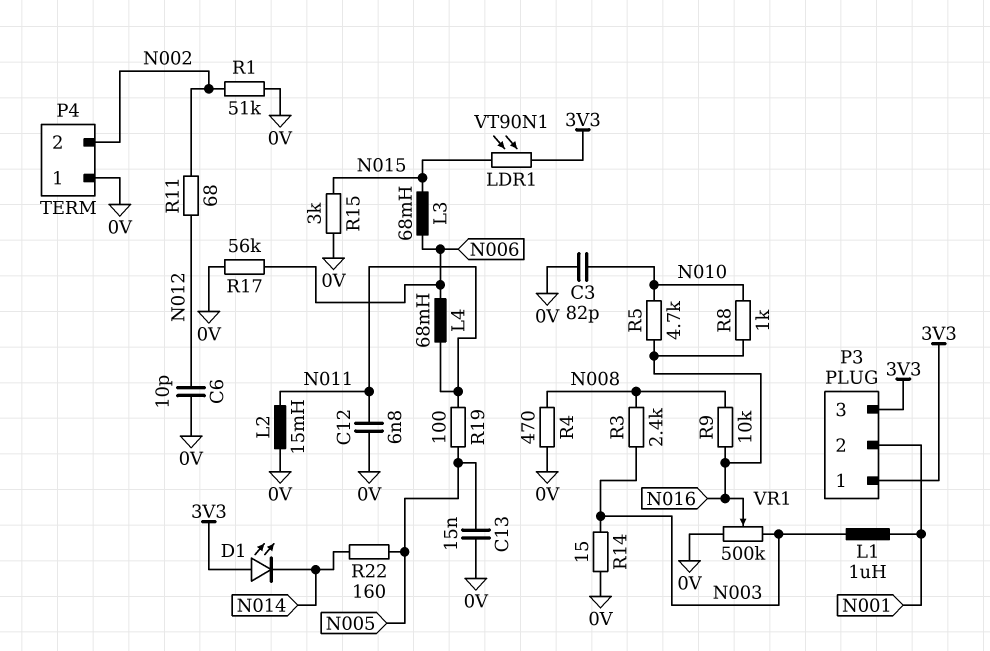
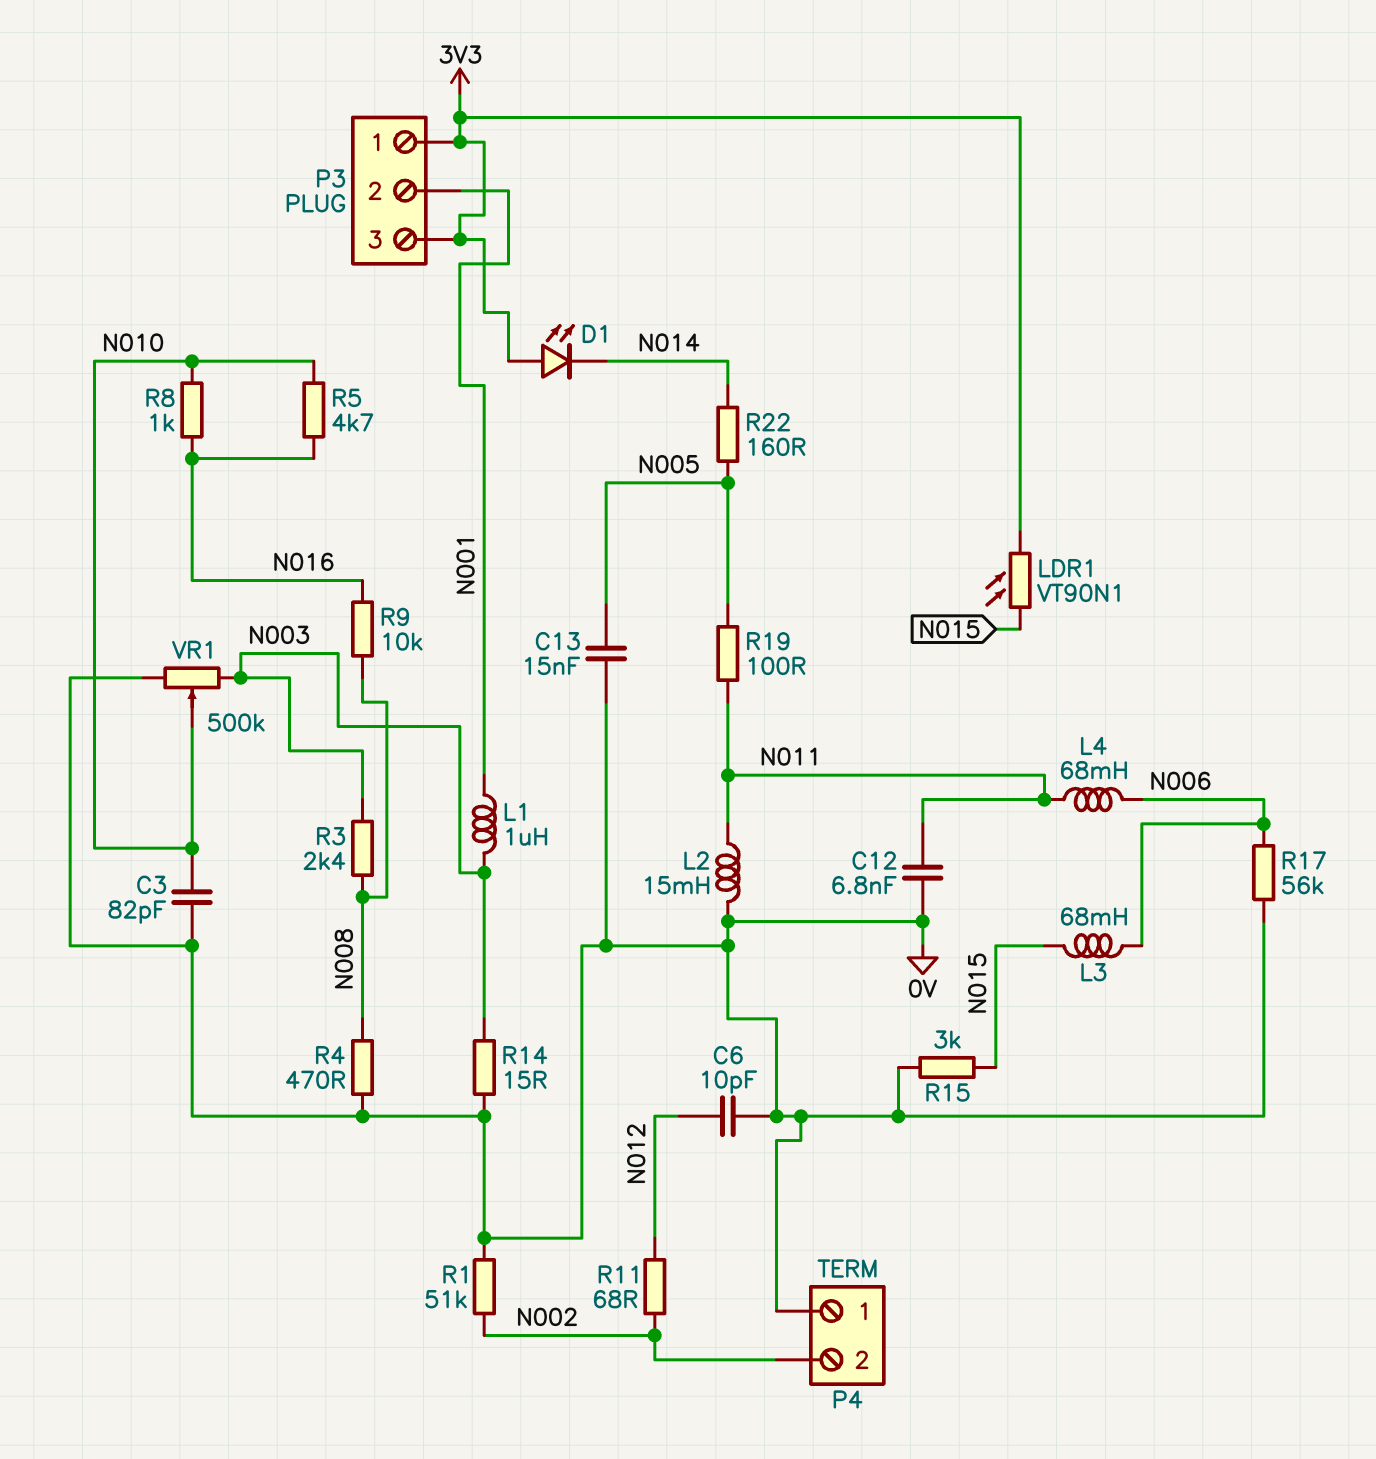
VR1: 500k (0V, N003, wiper N016) -> 500k (0V, N003, wiper N010)

